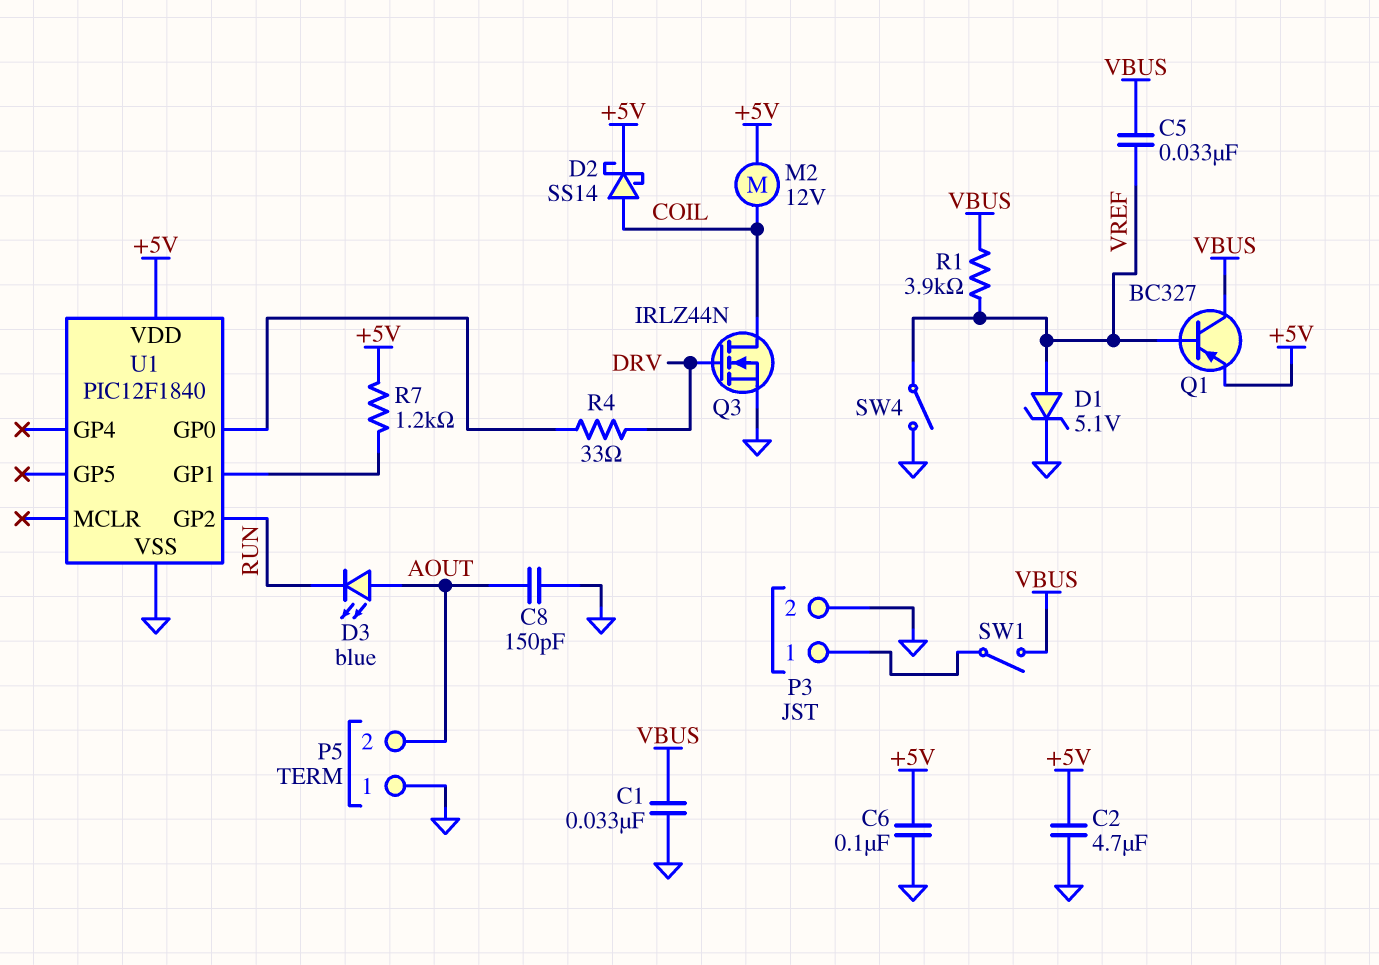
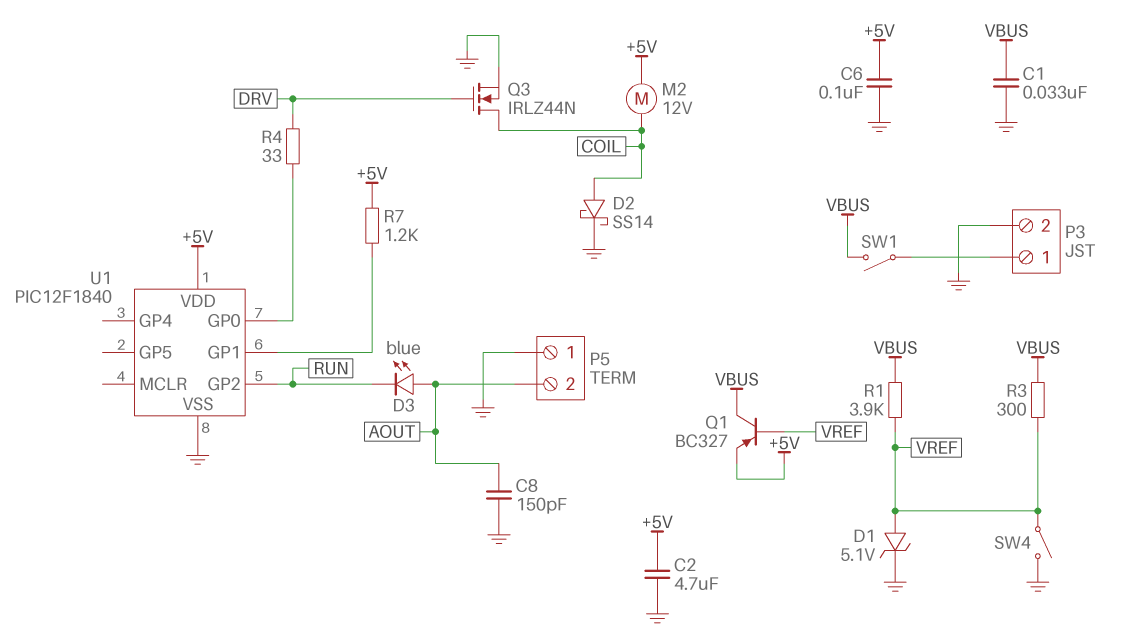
C5: 33nF (VBUS, VREF) -> none
D2: schottky SS14 (A COIL, K +5V) -> schottky SS14 (A COIL, K GND)
R3: none -> 300 (VBUS, VREF)

